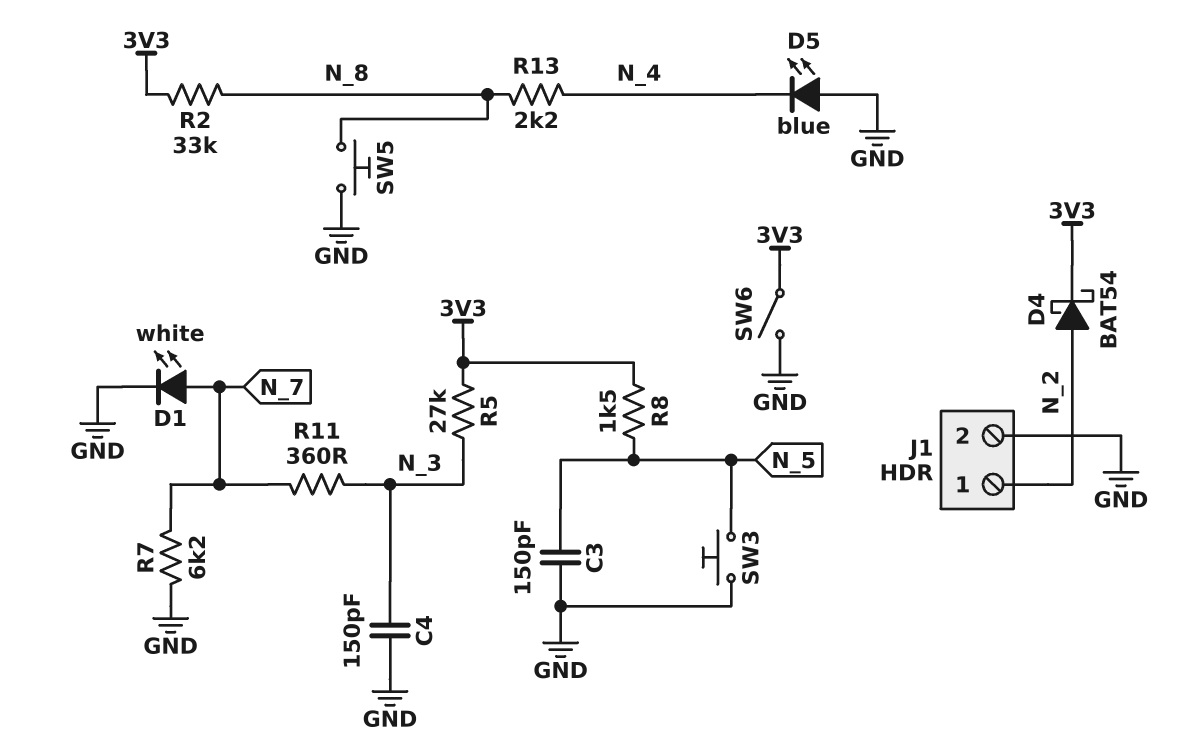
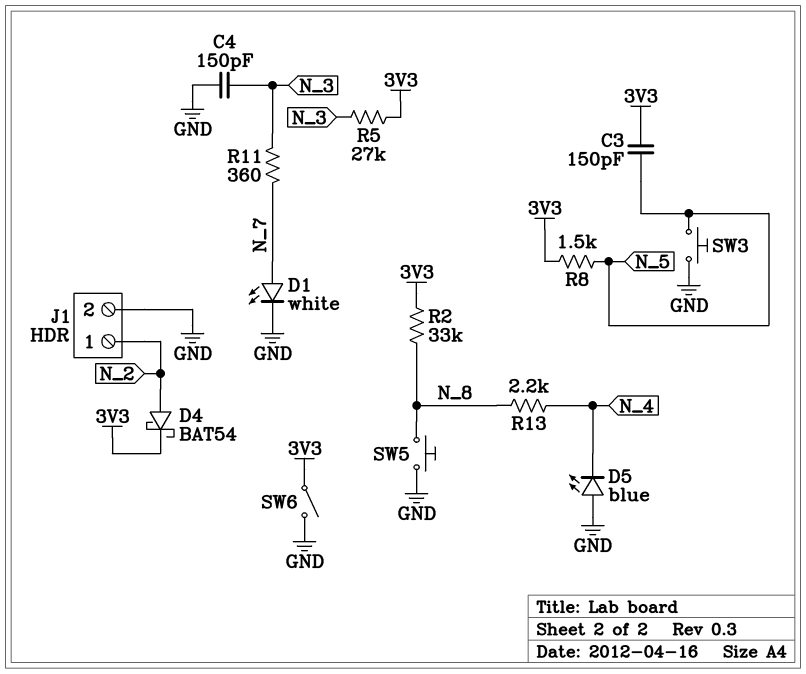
C3: 150pF (GND, N_5) -> 150pF (3V3, N_5)
R7: 6.2k (GND, N_7) -> none

